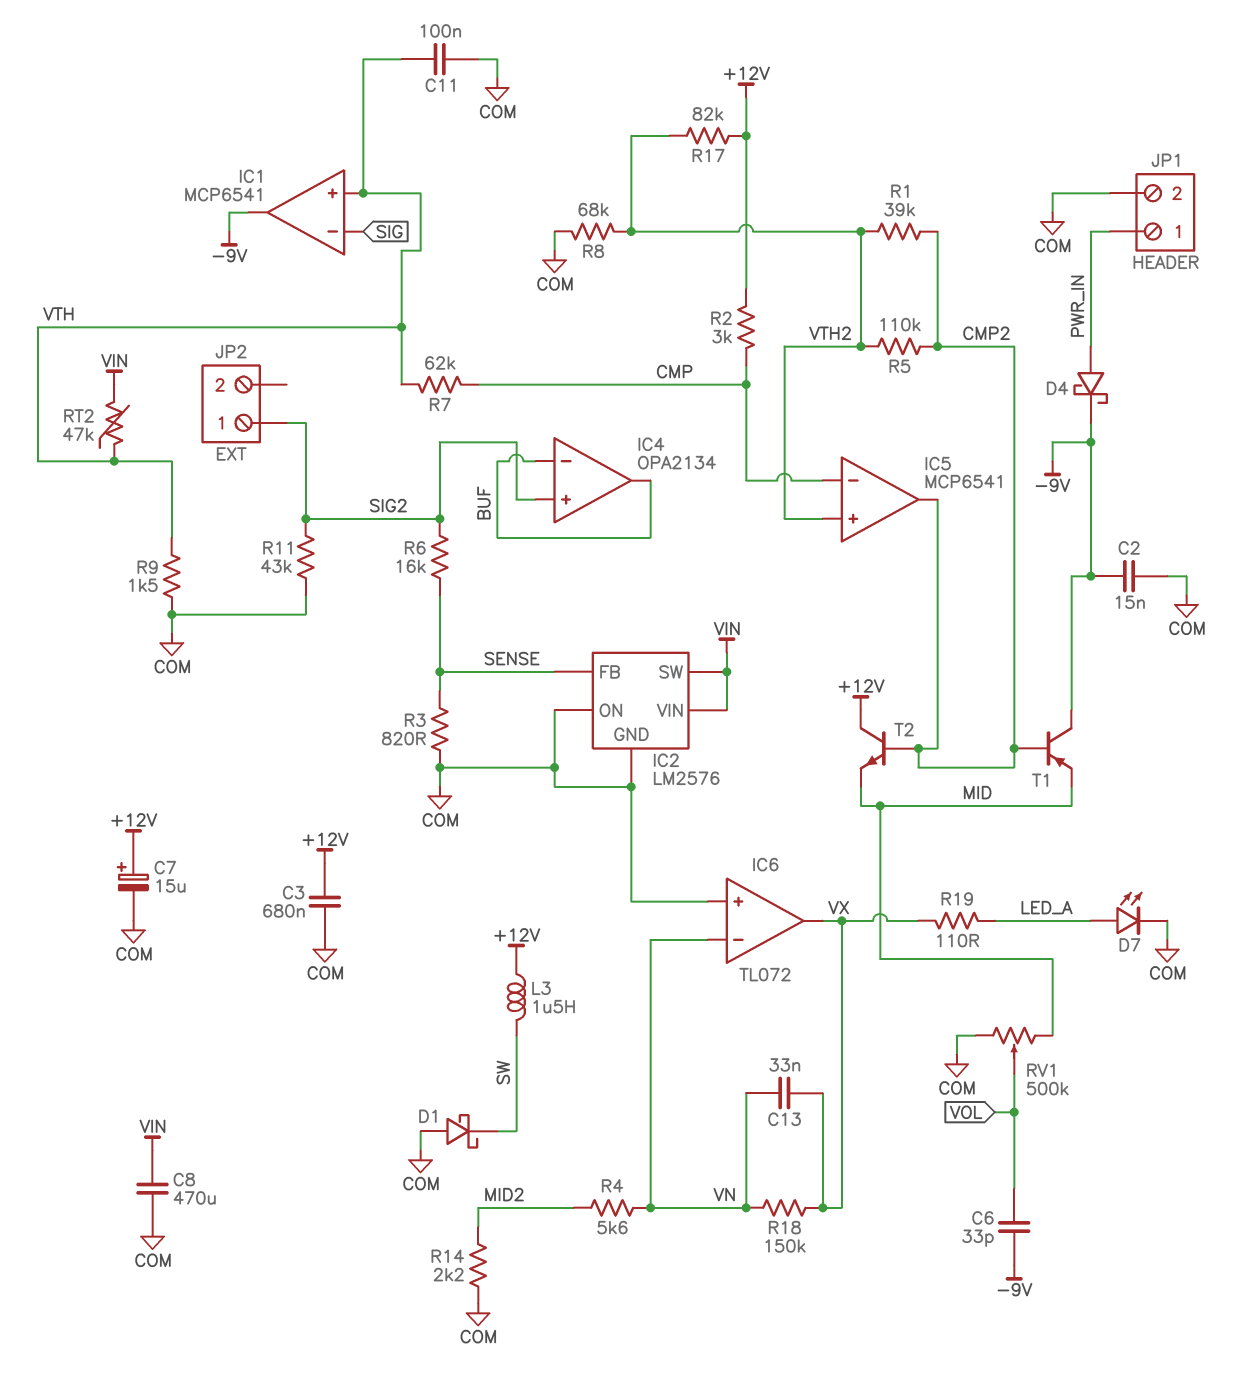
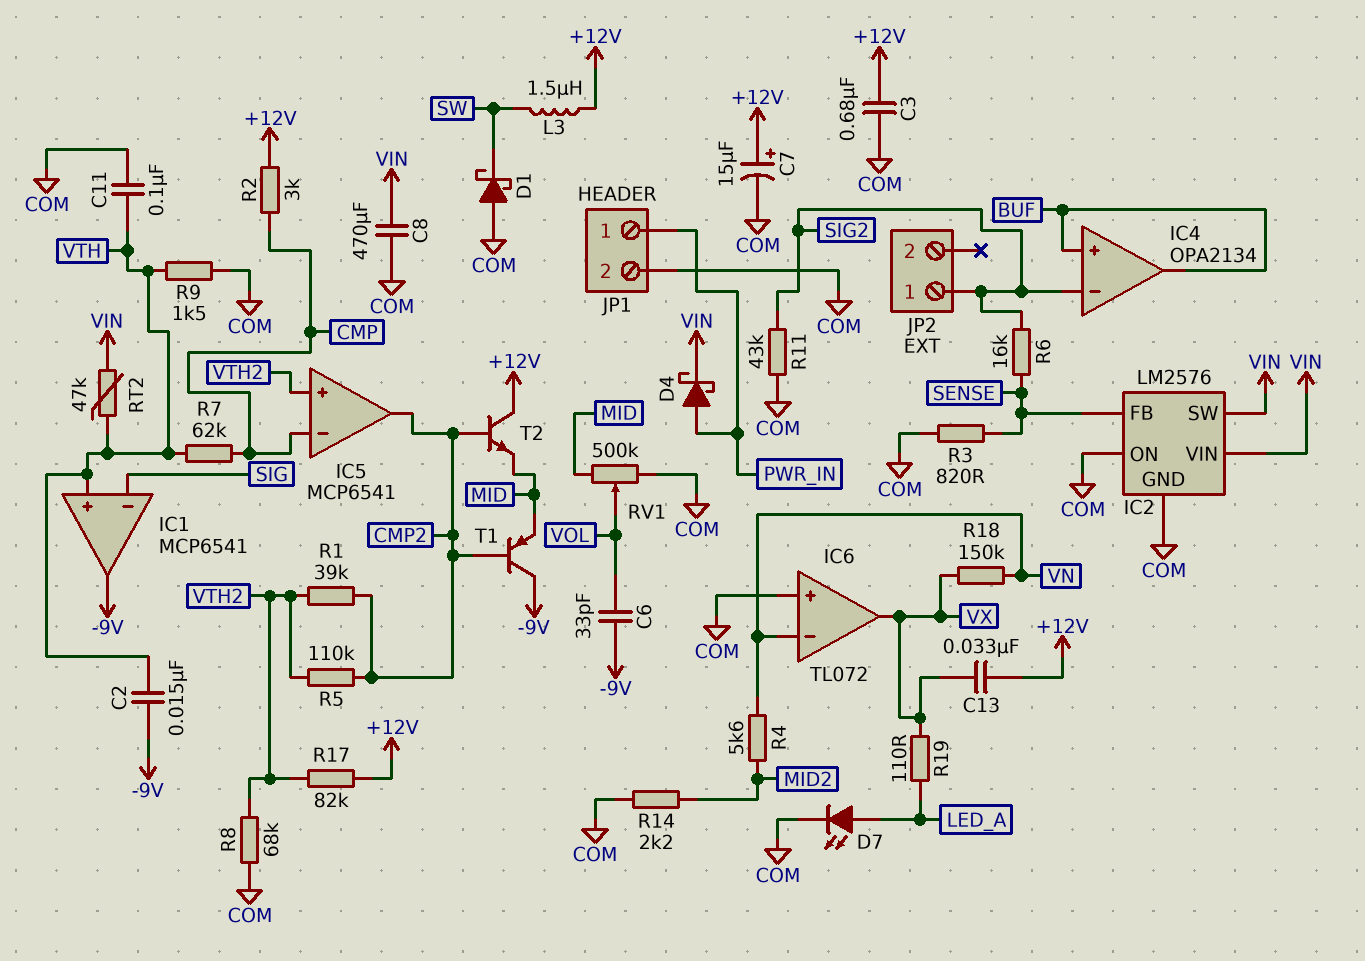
C2: 15nF (-9V, COM) -> 15nF (-9V, VTH)
C13: 33nF (VN, VX) -> 33nF (+12V, VX)
D4: schottky (A PWR_IN, K -9V) -> schottky (A PWR_IN, K VIN)
IC4 pin in+: SIG2 -> BUF
IC4 pin in-: BUF -> SIG2

